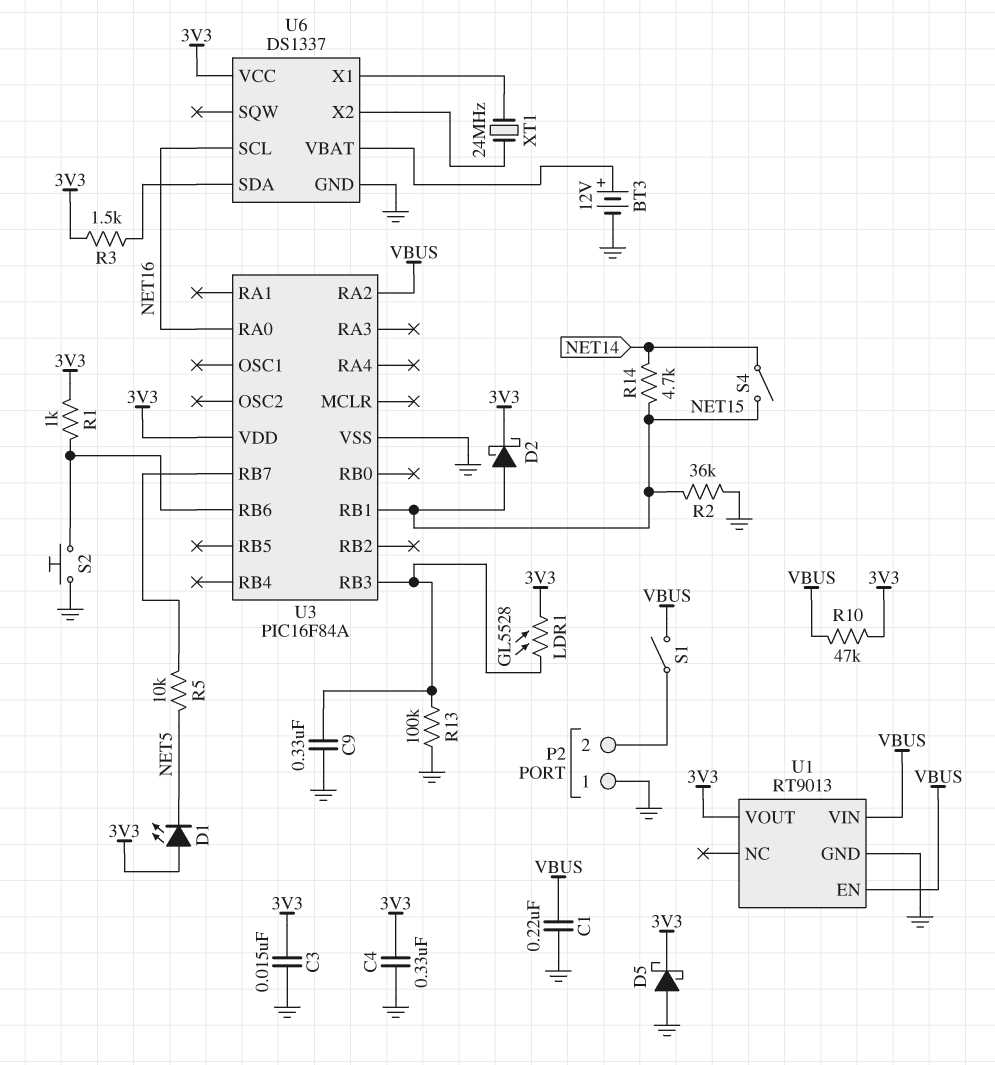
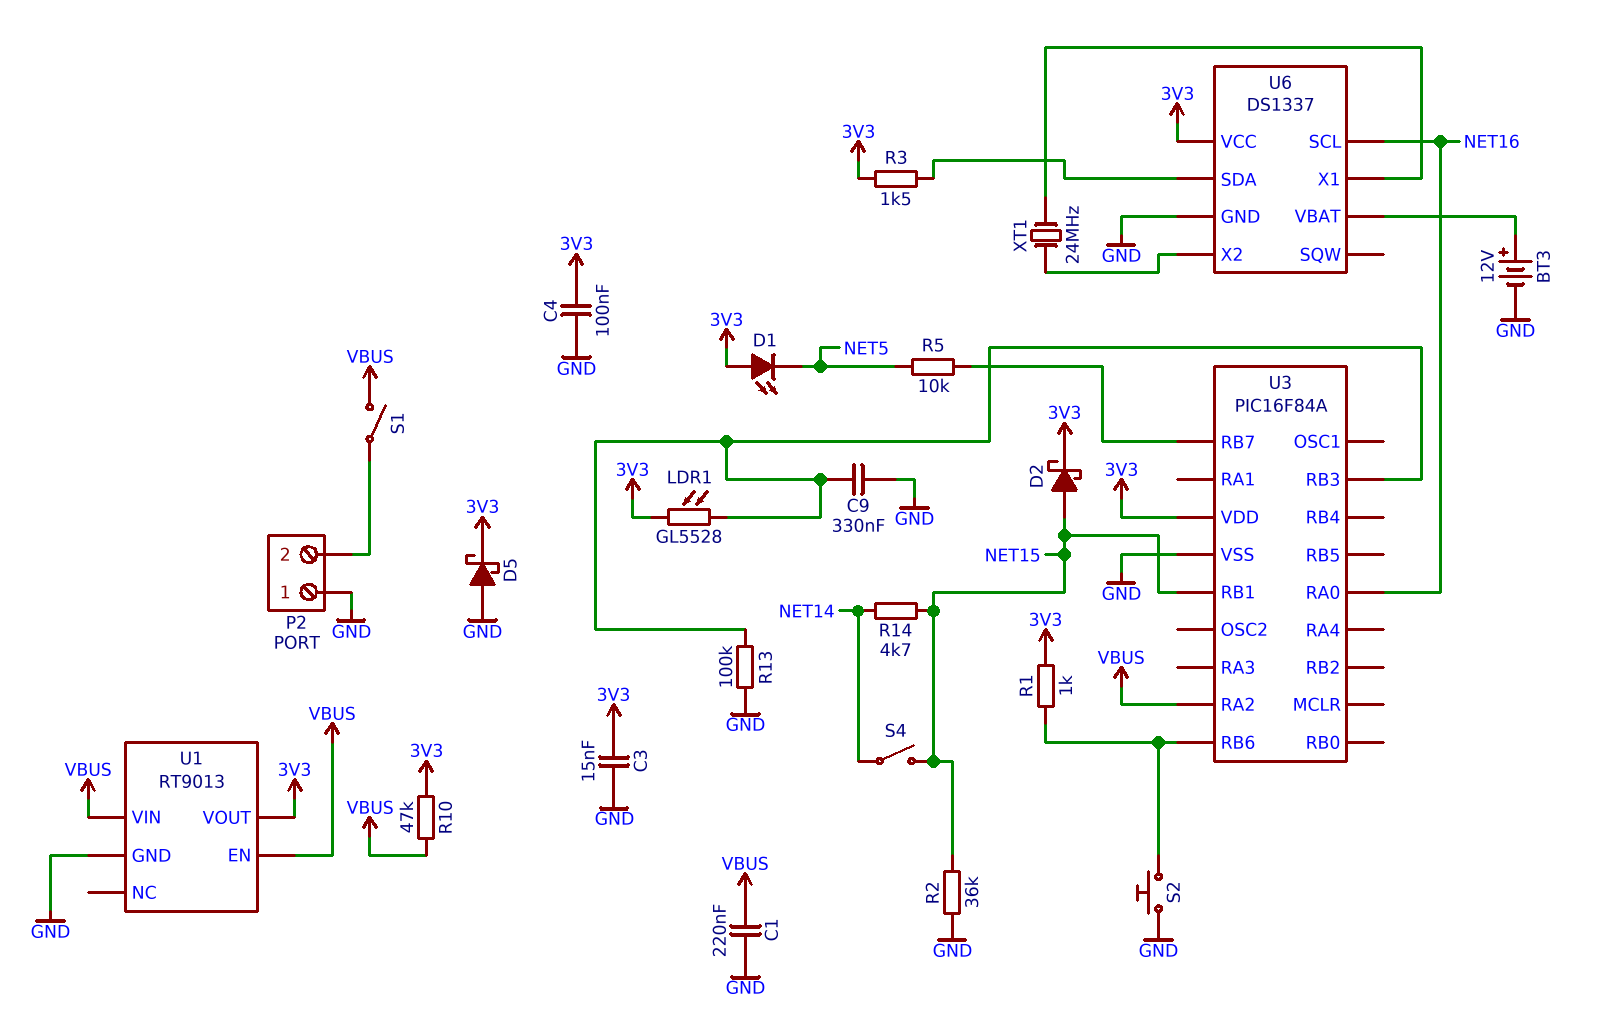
C4: 330nF (3V3, GND) -> 100nF (3V3, GND)

